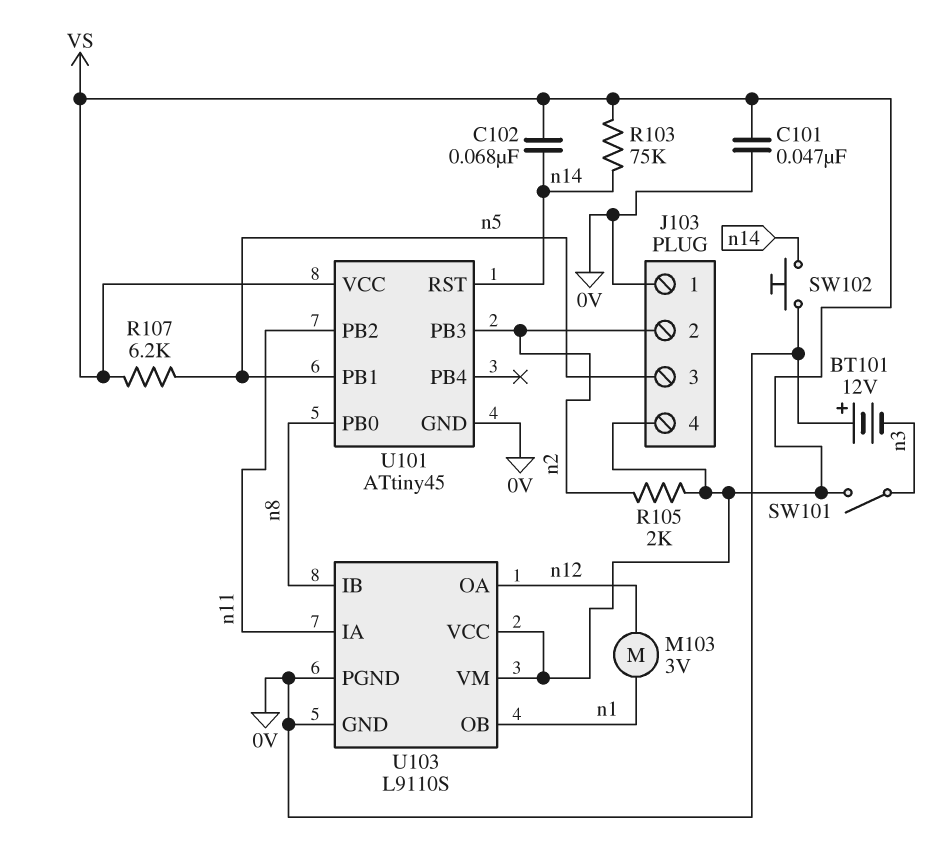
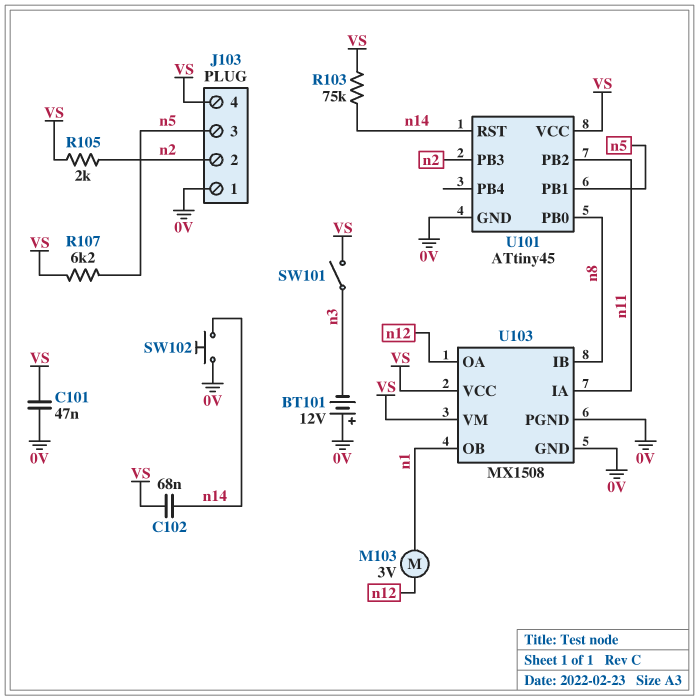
U103: L9110S -> MX1508

